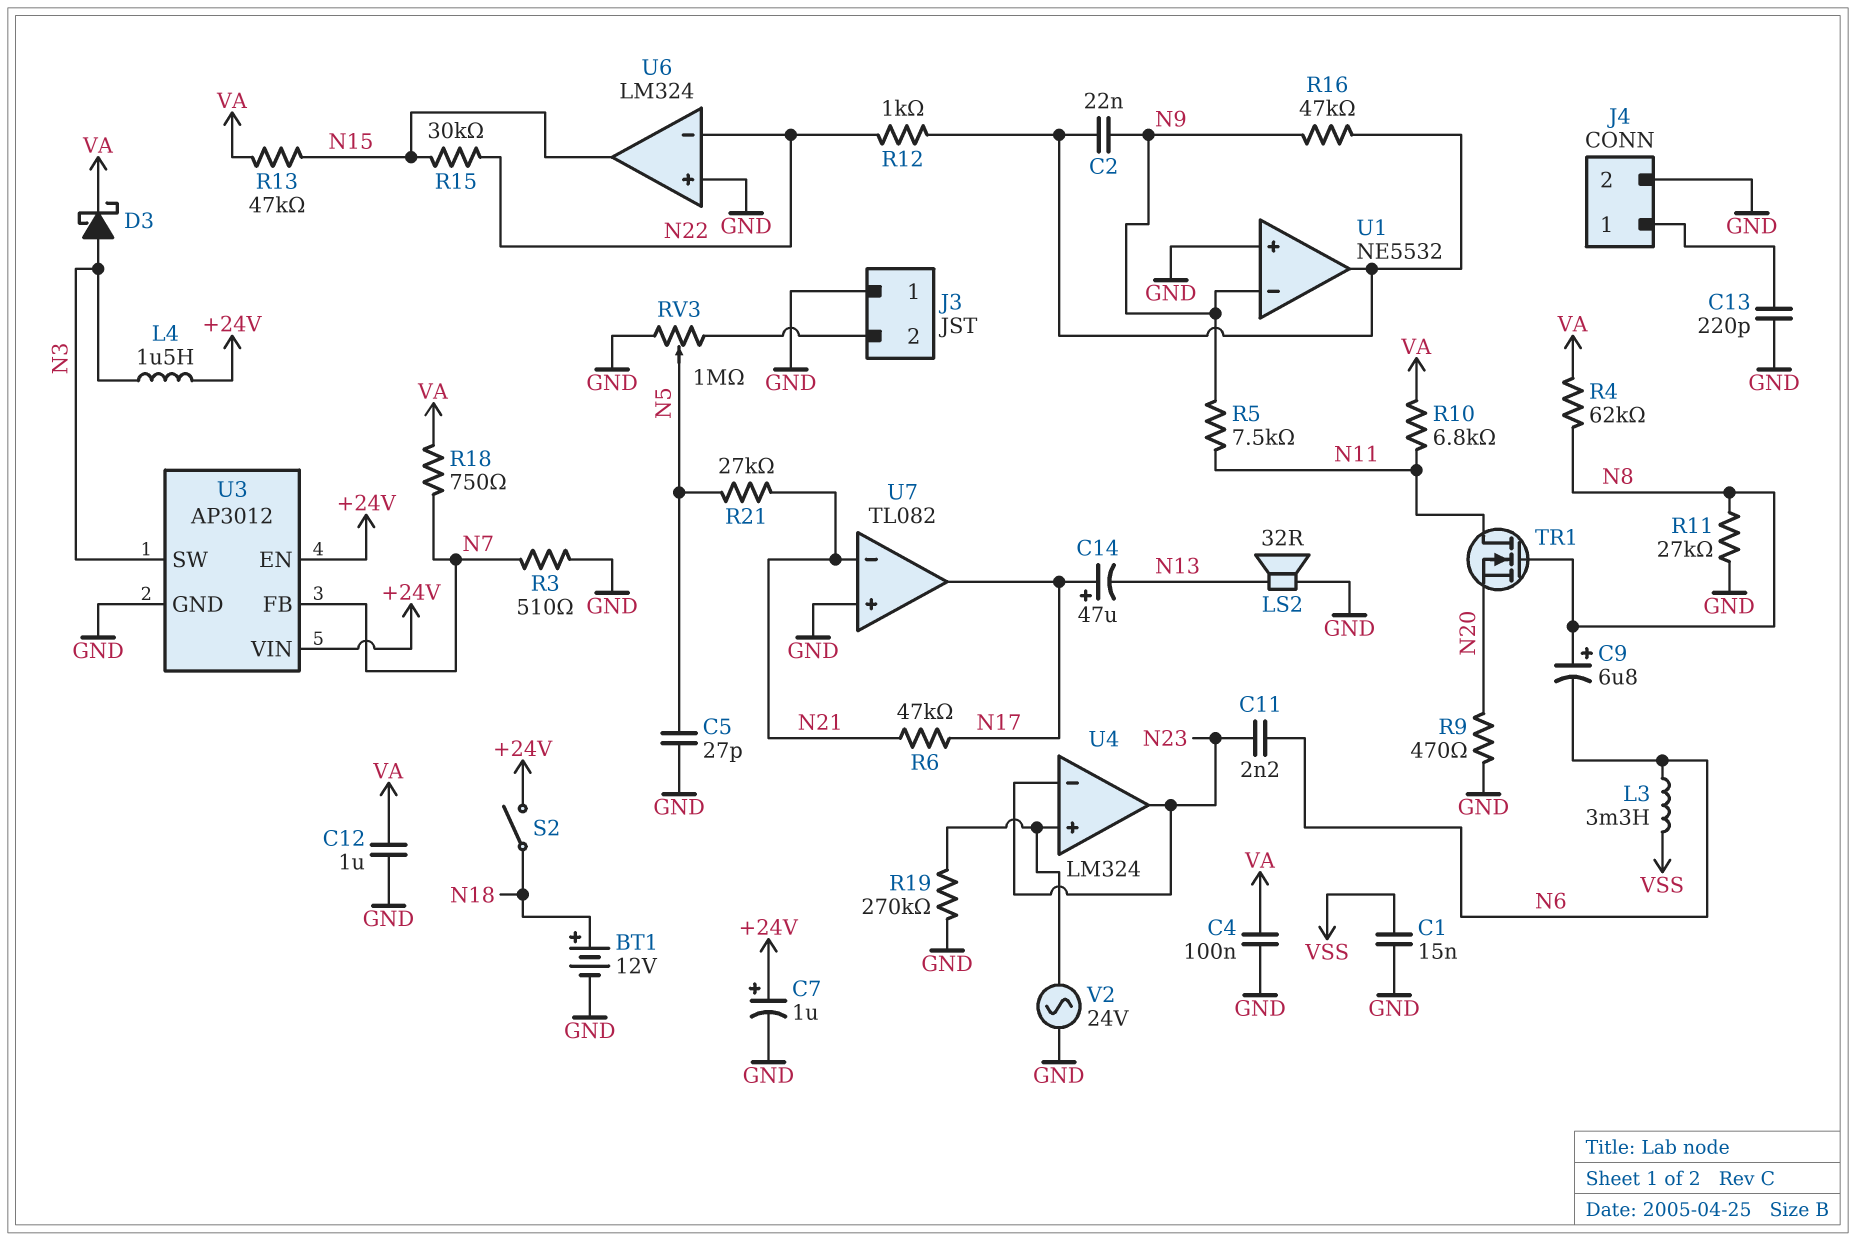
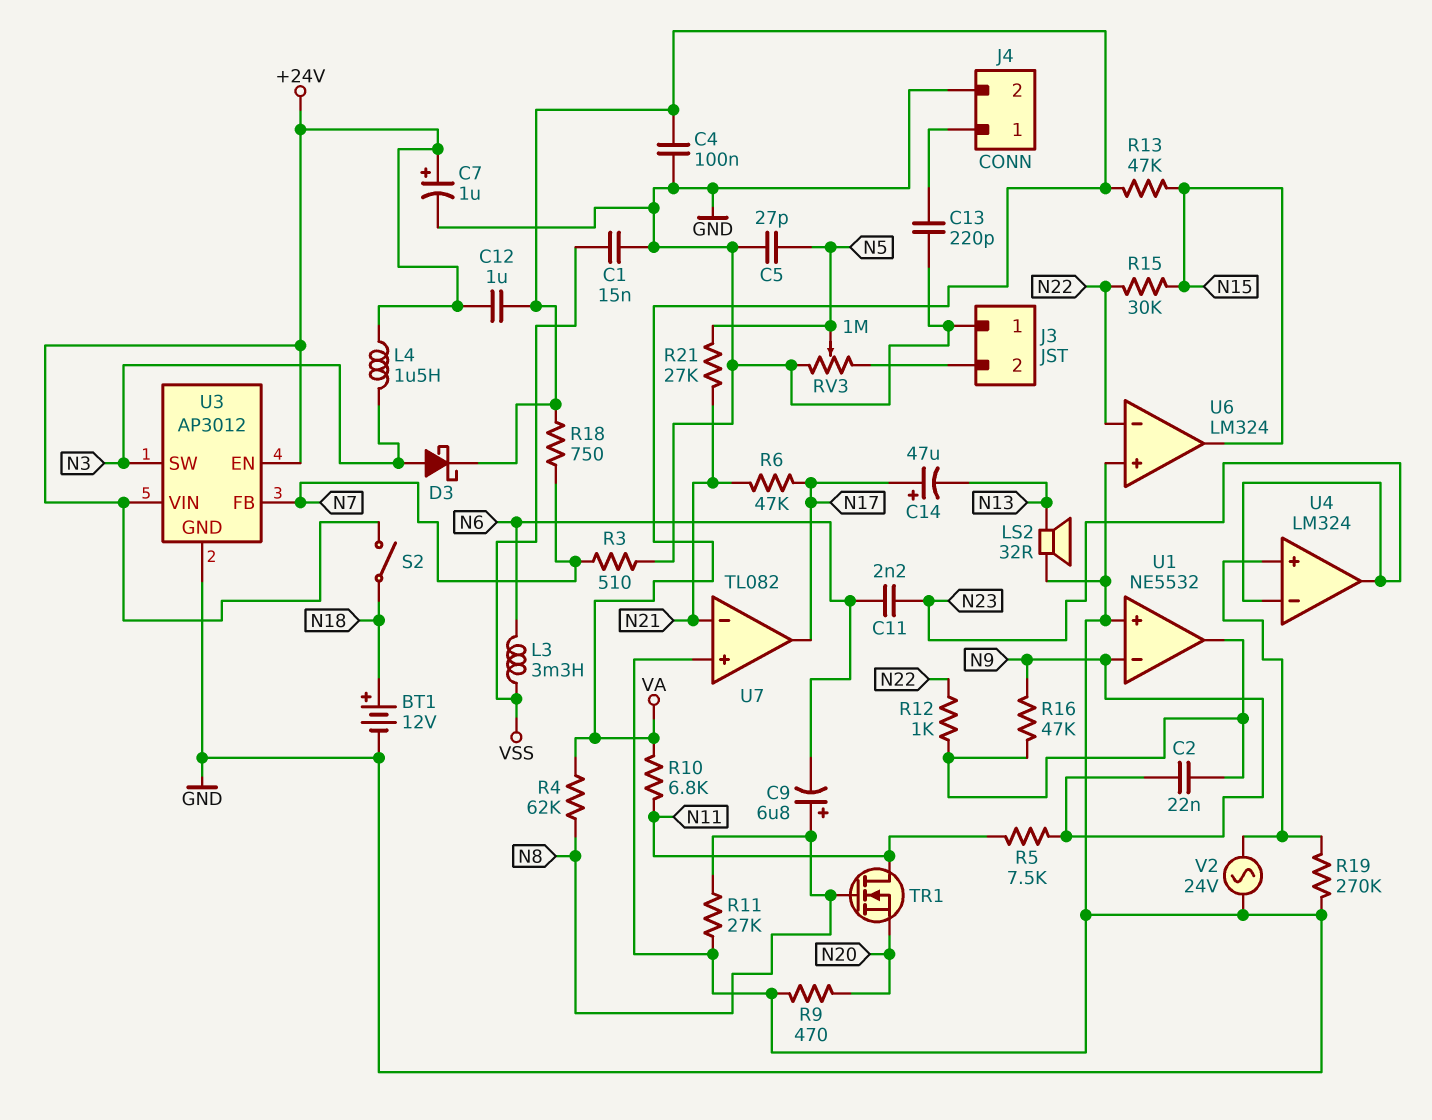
C12: 1uF (GND, VA) -> 1uF (+24V, VA)

